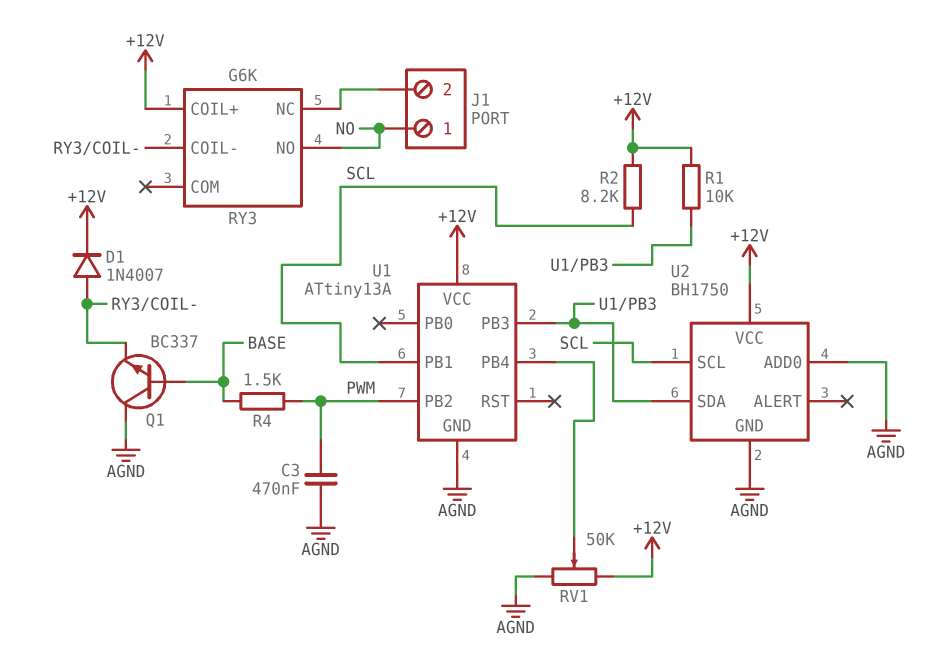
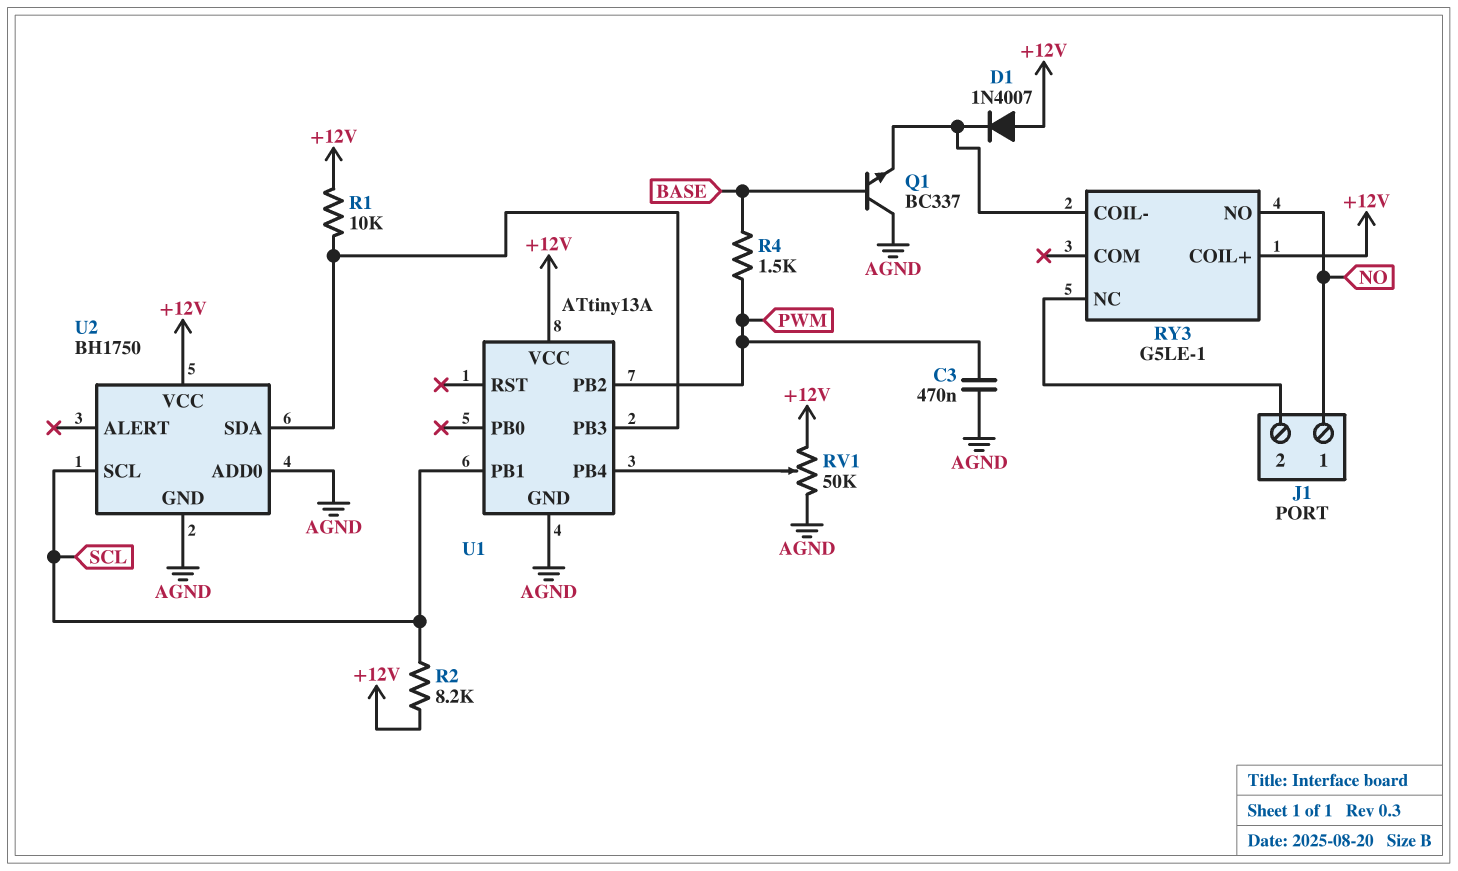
D1: diode 1N4007 (A RY3/COIL-, K +12V) -> diode 1N4007 (A +12V, K RY3/COIL-)
RY3: G6K -> G5LE-1

